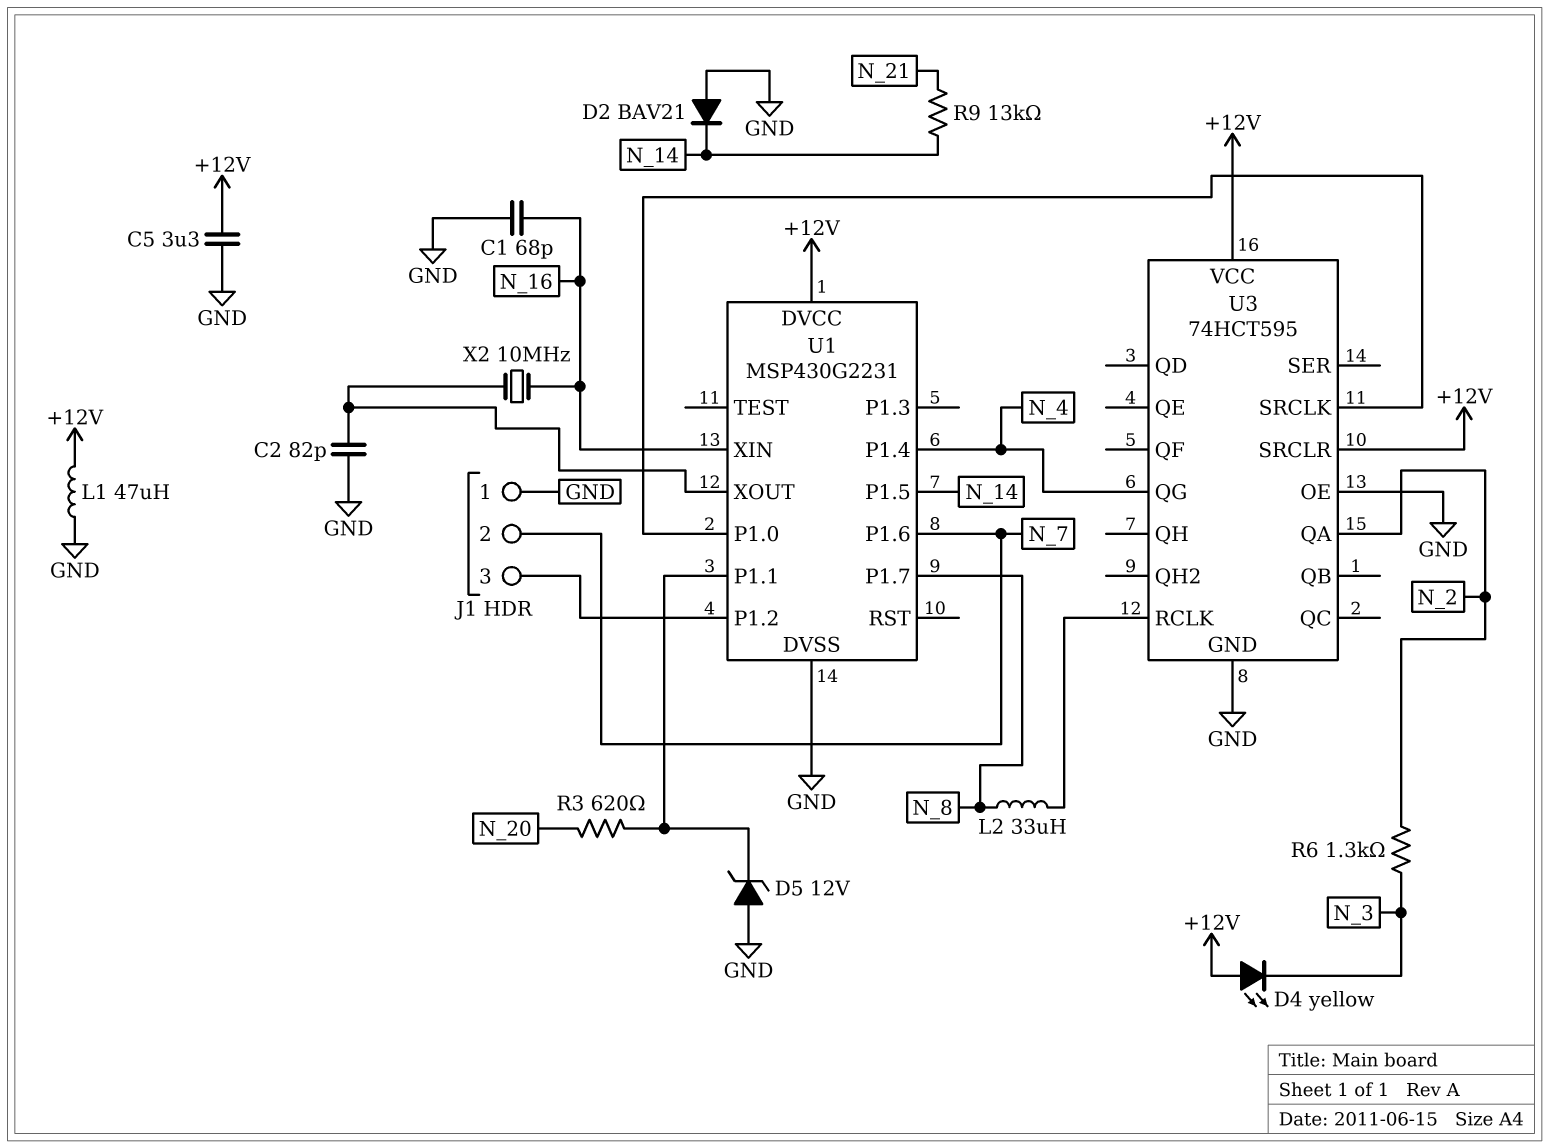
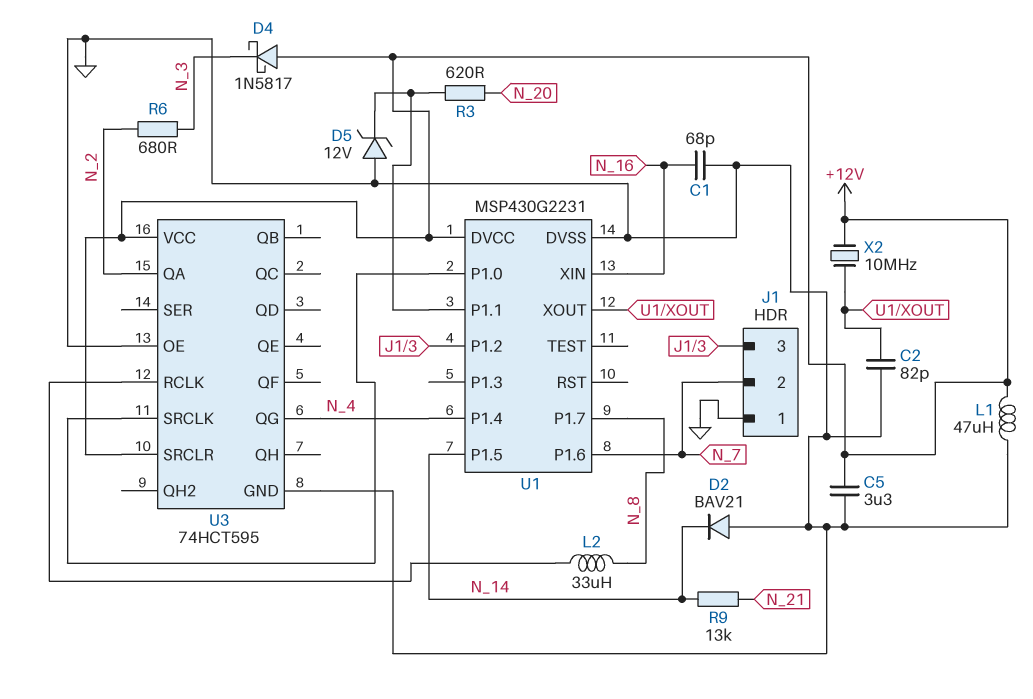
D4: LED yellow (A +12V, K N_3) -> schottky 1N5817 (A +12V, K N_3)
R6: 1.3k (N_2, N_3) -> 680 (N_2, N_3)
X2: 10MHz (N_16, U1/XOUT) -> 10MHz (+12V, U1/XOUT)

